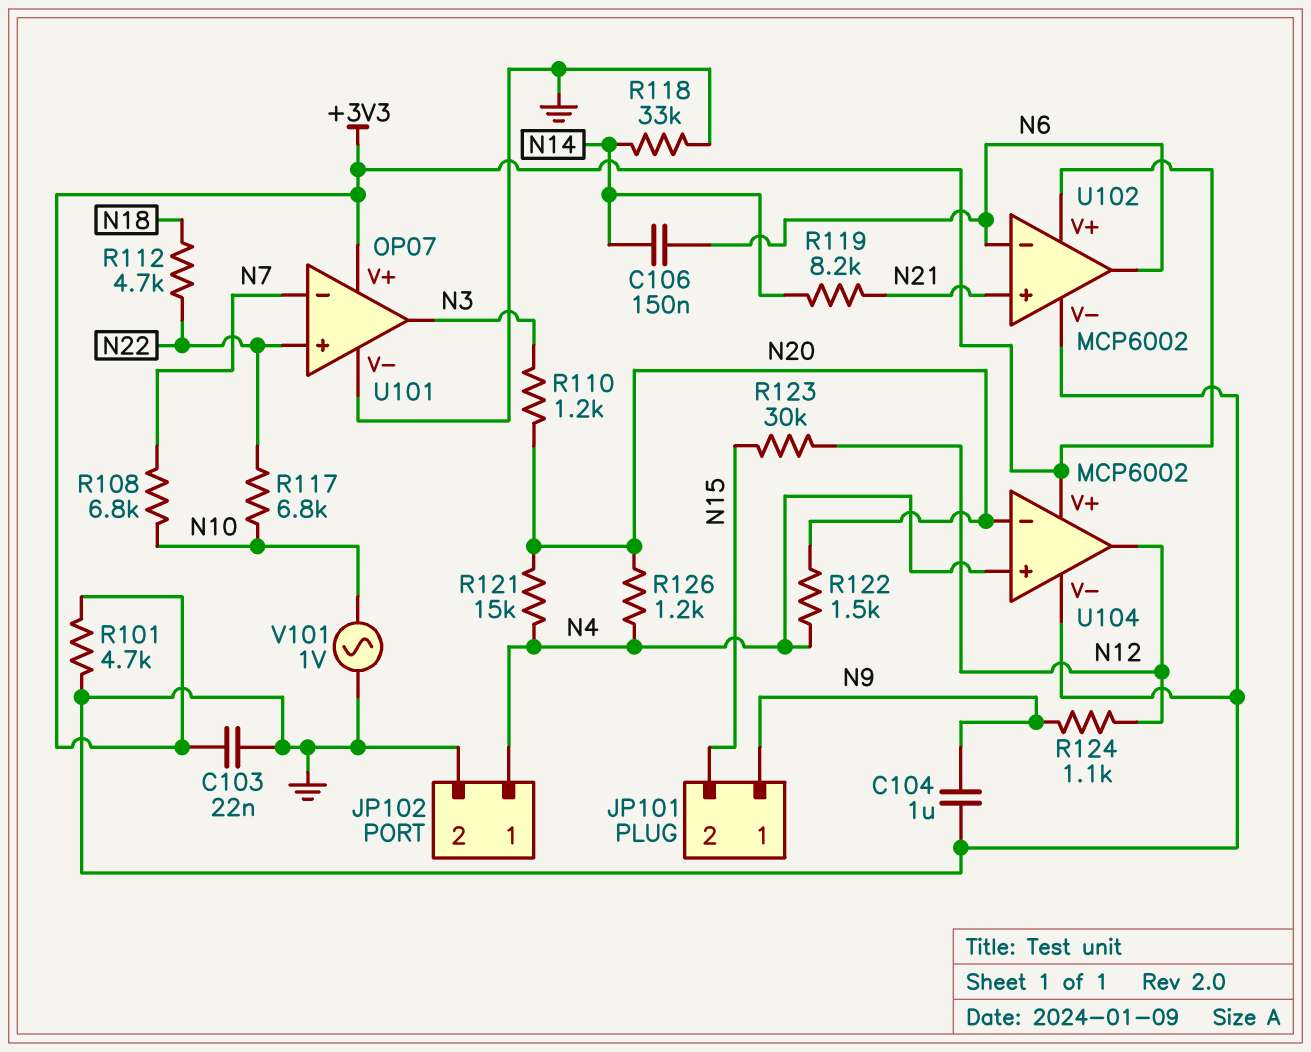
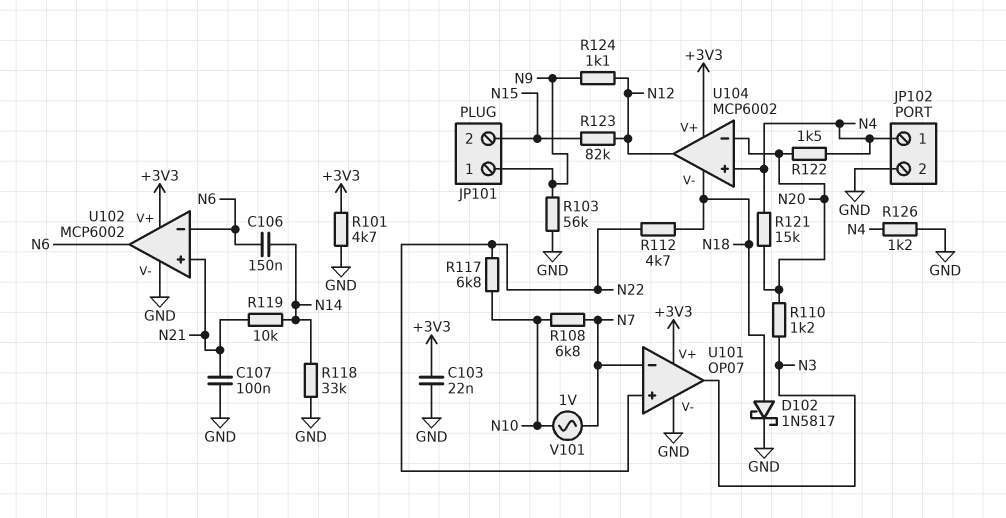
C104: 1uF (GND, N9) -> none
C107: none -> 100nF (GND, N21)
D102: none -> schottky 1N5817 (A N18, K GND)
R103: none -> 56k (GND, N9)
R119: 8.2k (N14, N21) -> 10k (N14, N21)
R123: 30k (N12, N15) -> 82k (N12, N15)
R126: 1.2k (N4, N20) -> 1.2k (GND, N4)
U104 pin V-: GND -> N18
V101: AC 1V (GND, N10) -> AC 1V (N7, N10)

